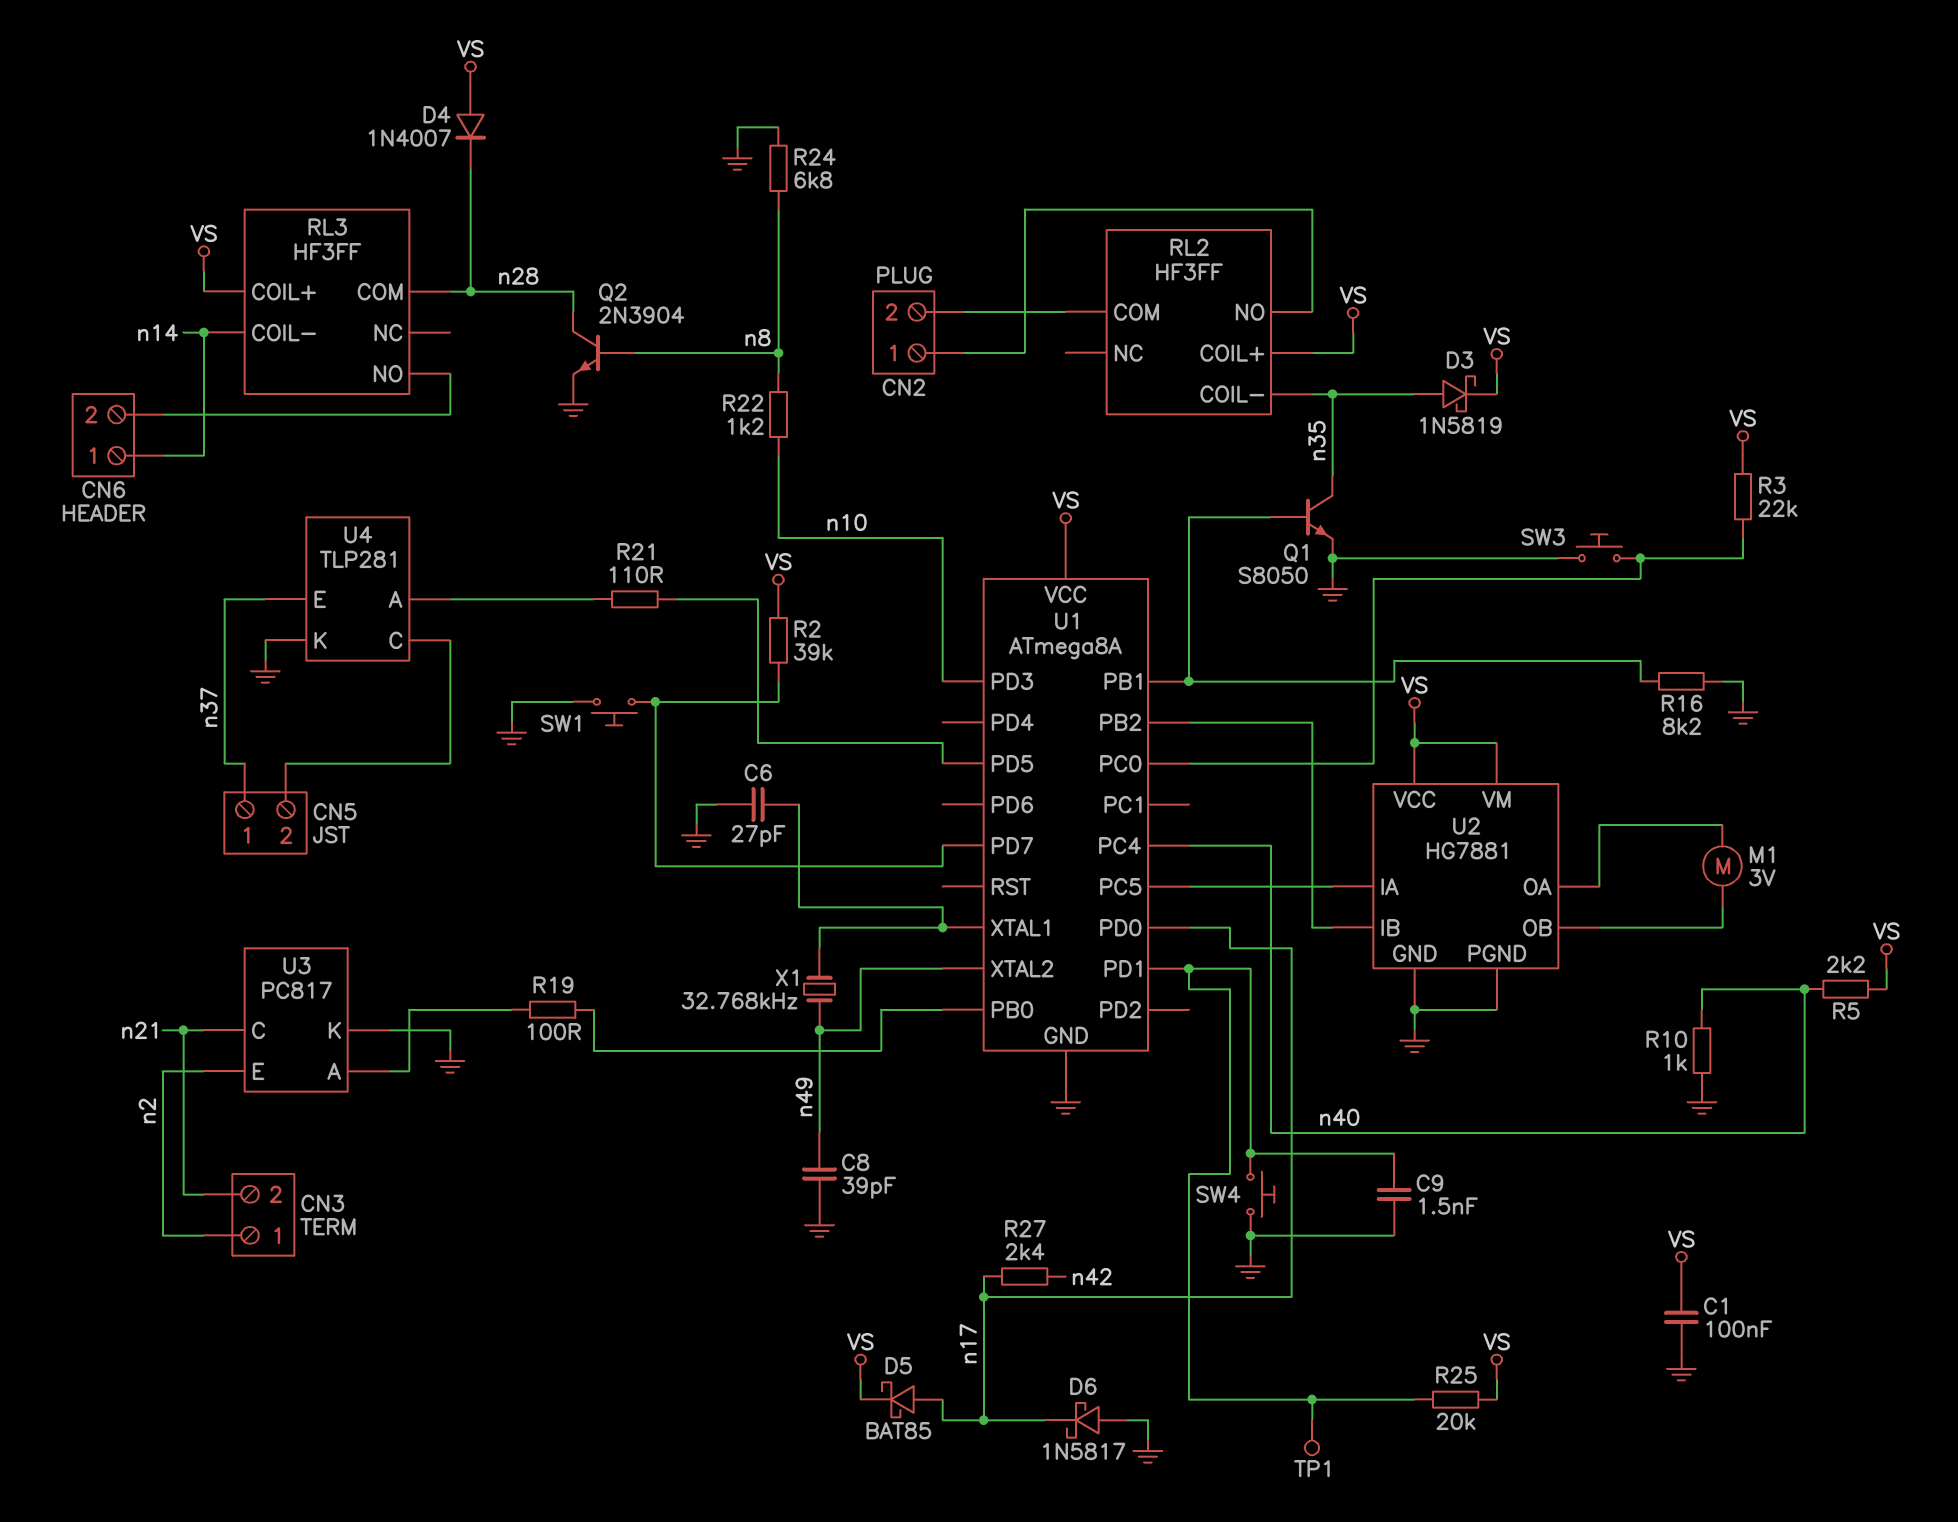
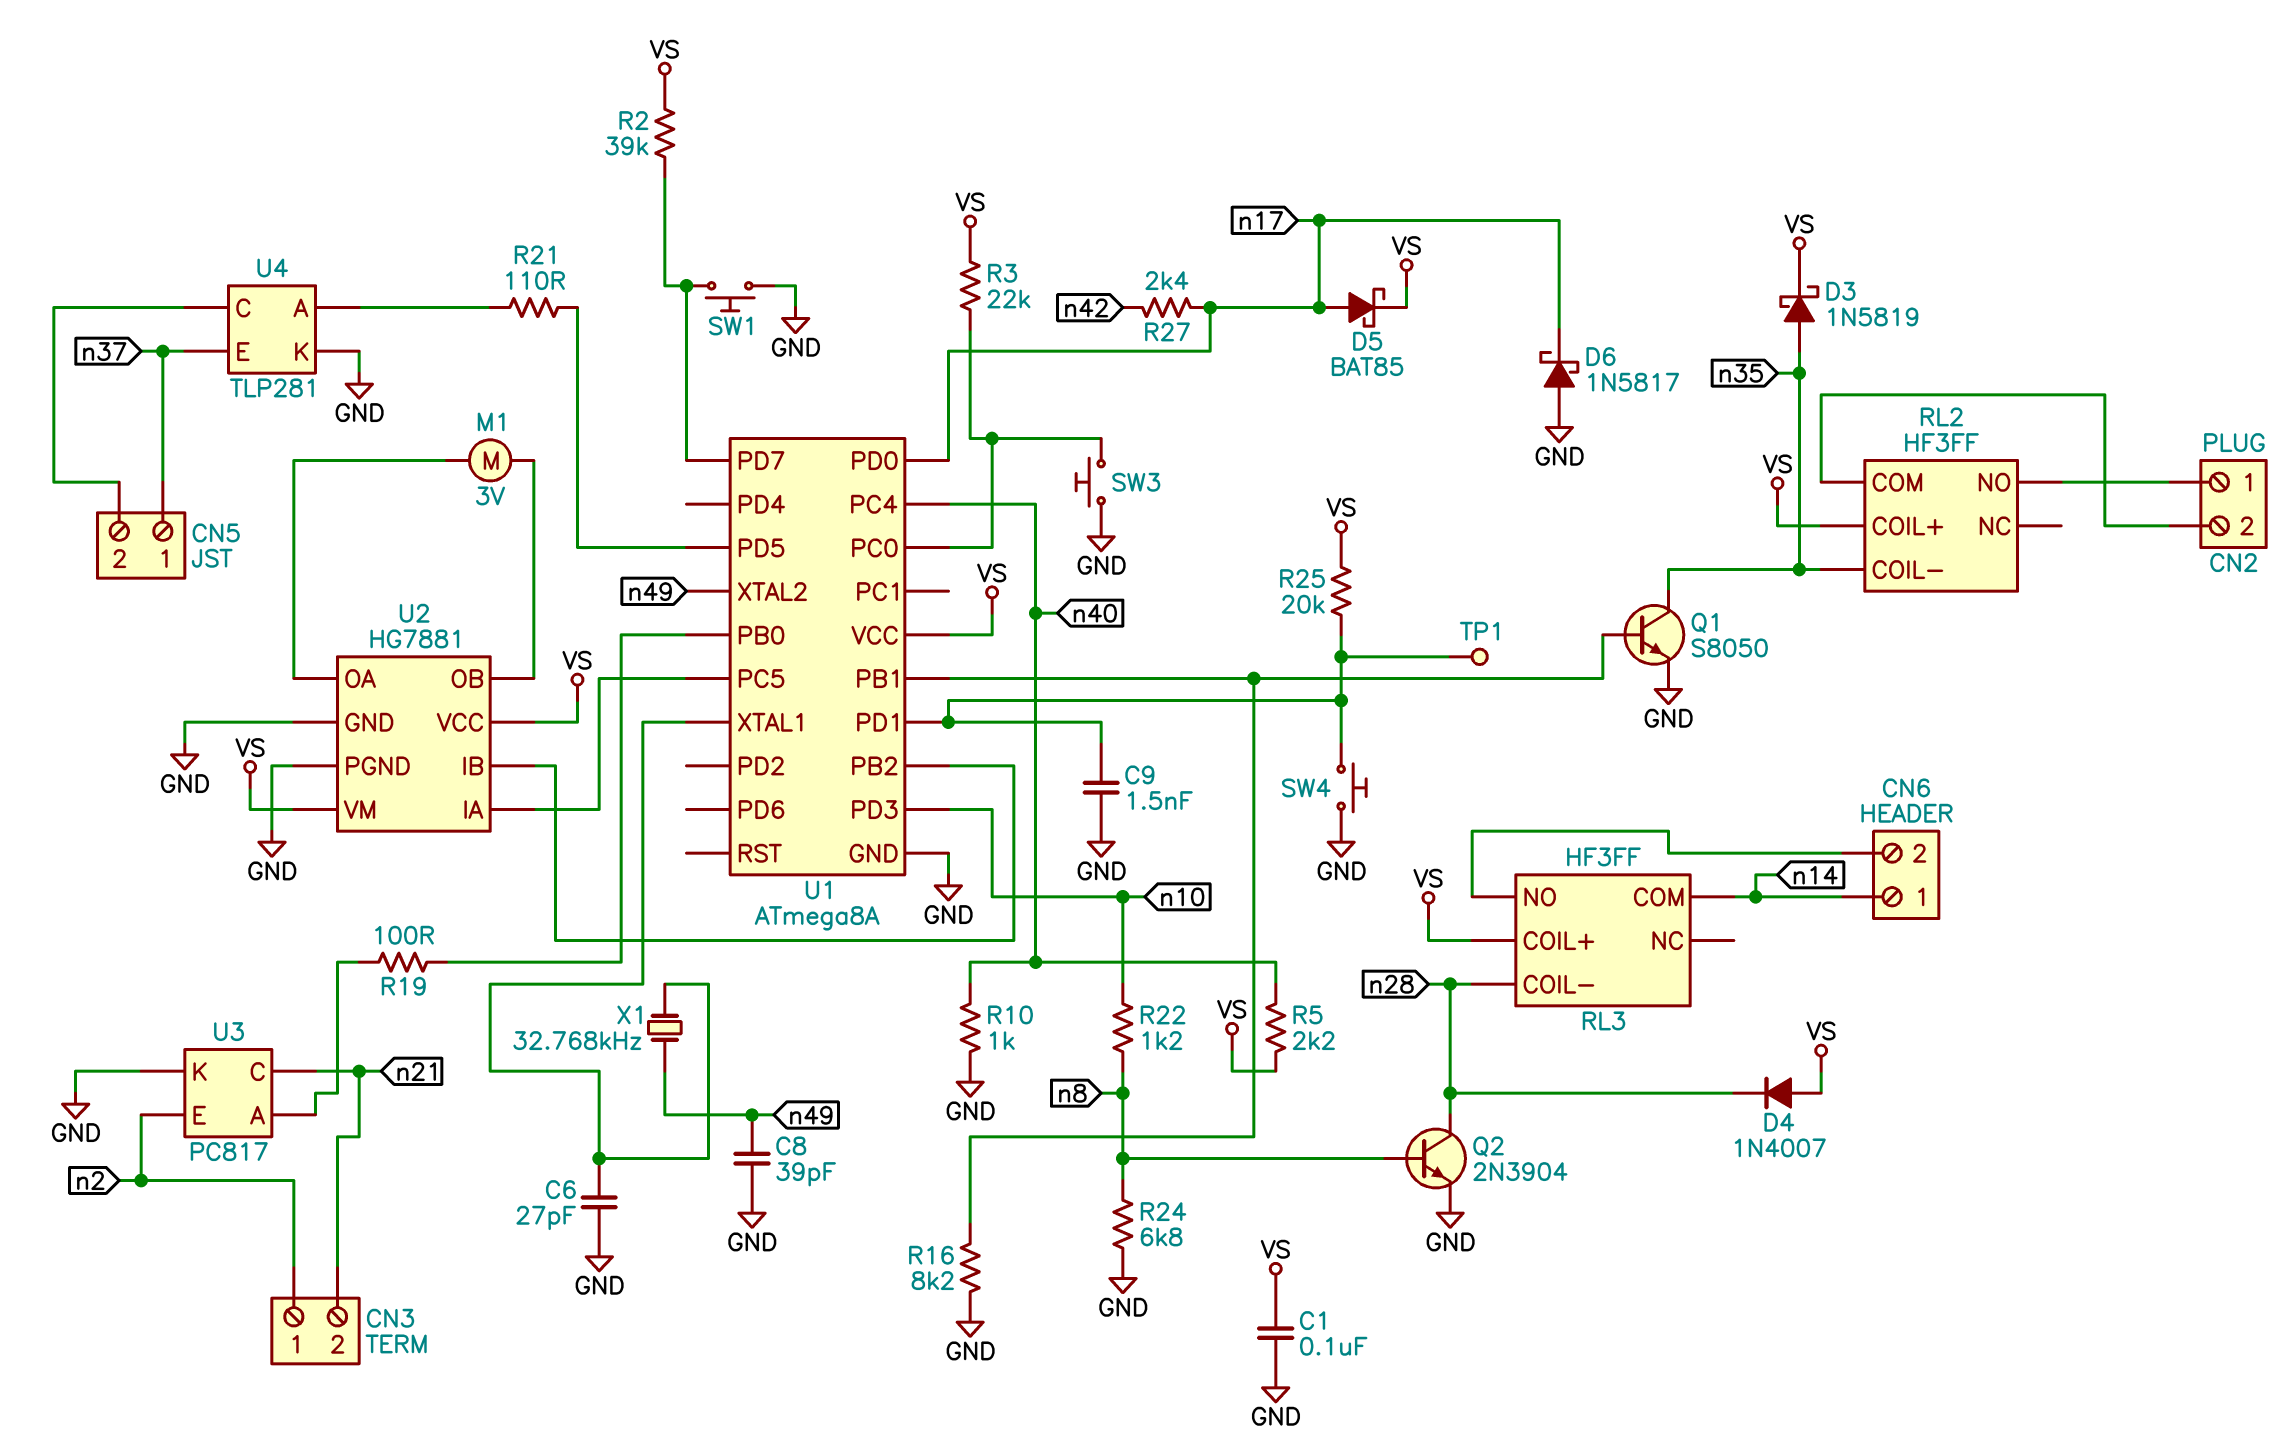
RL3 pin COIL-: n14 -> n28
RL3 pin COM: n28 -> n14

